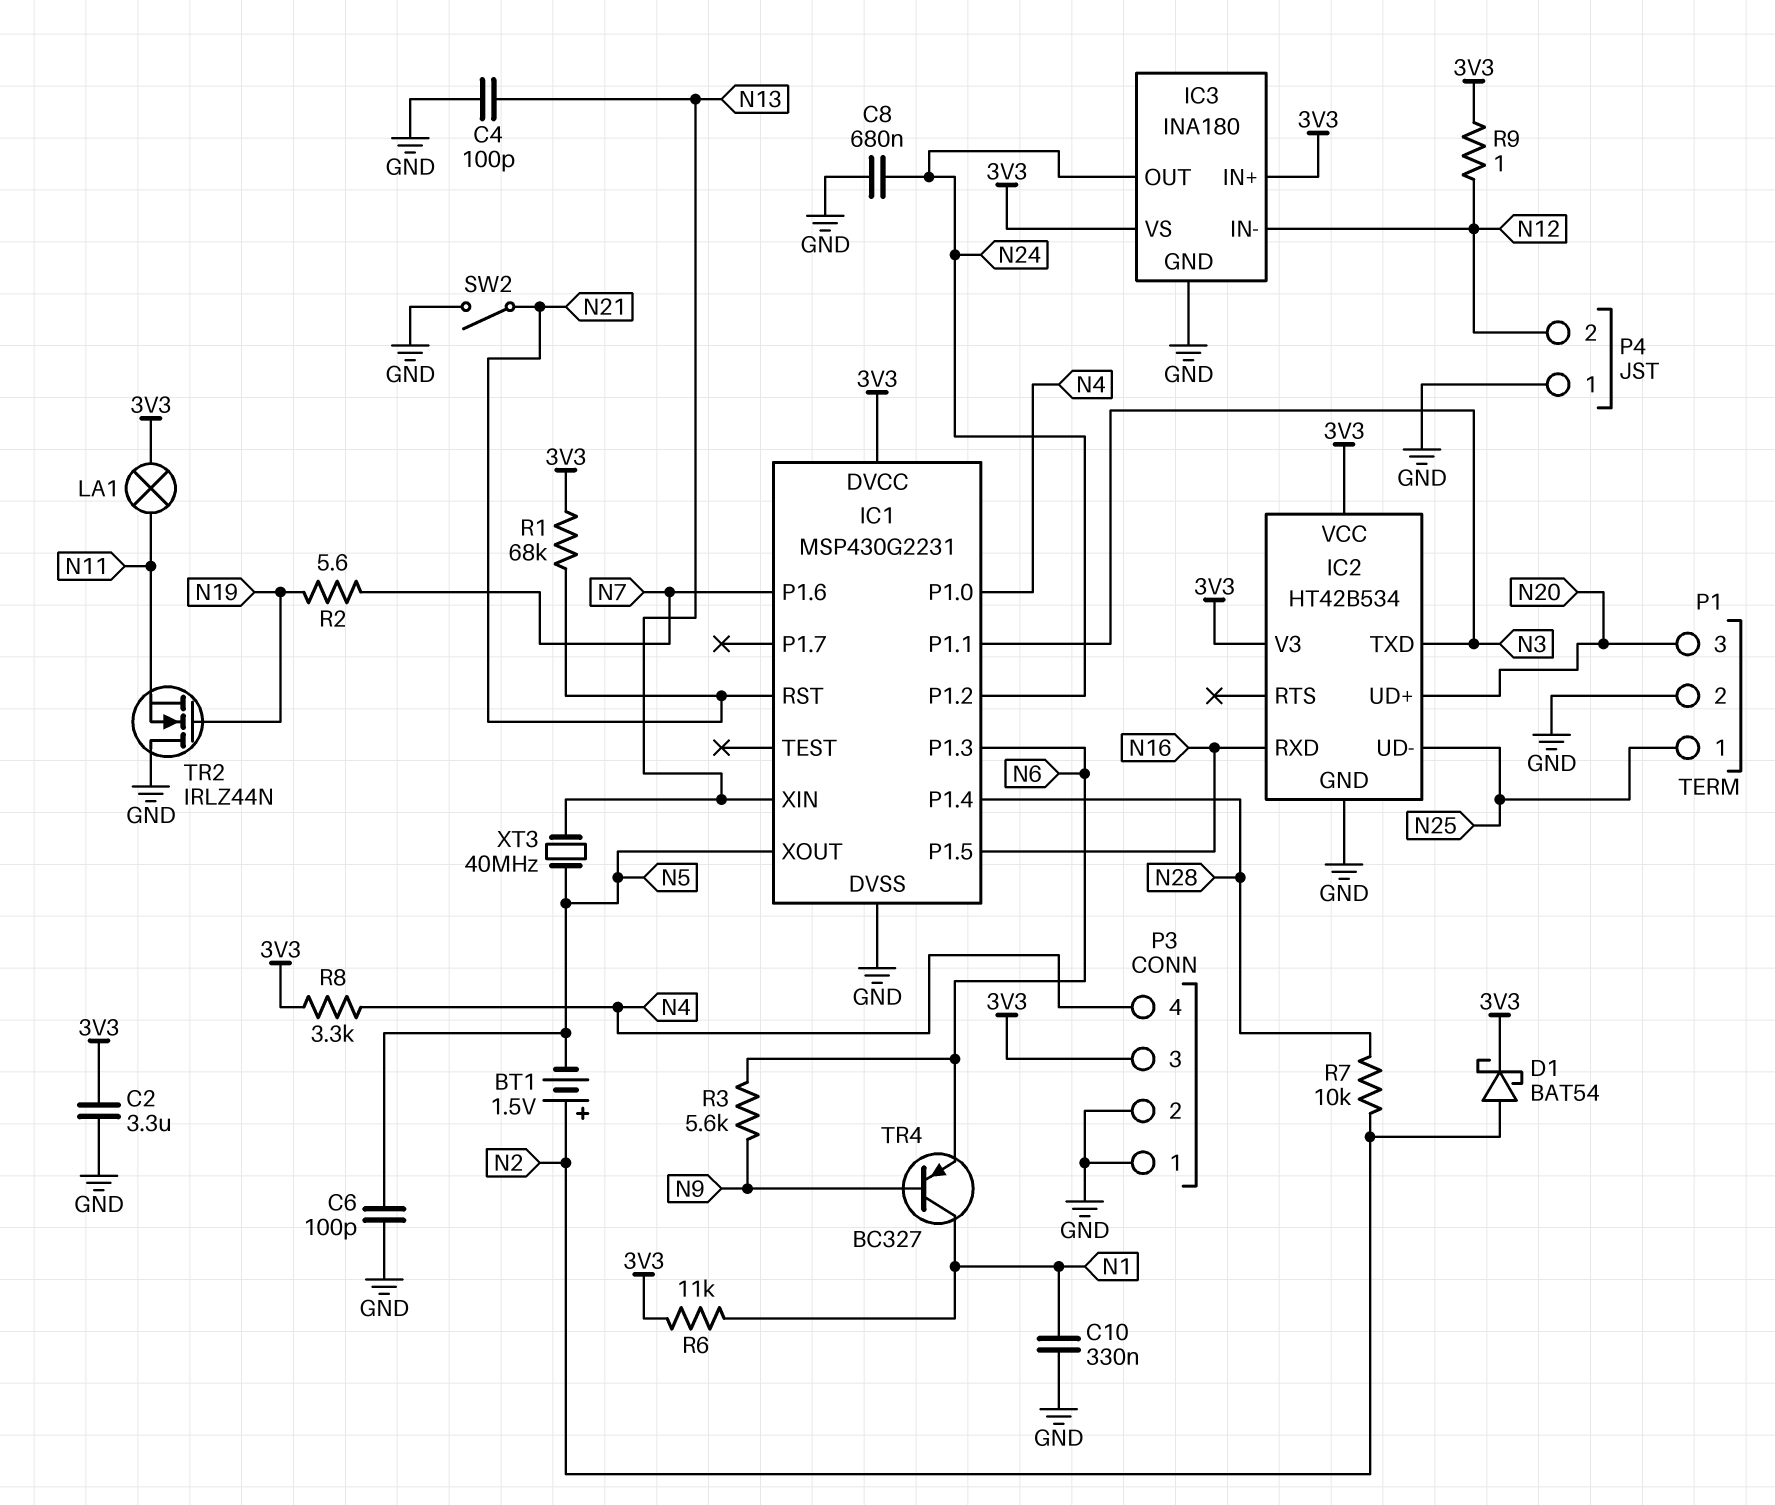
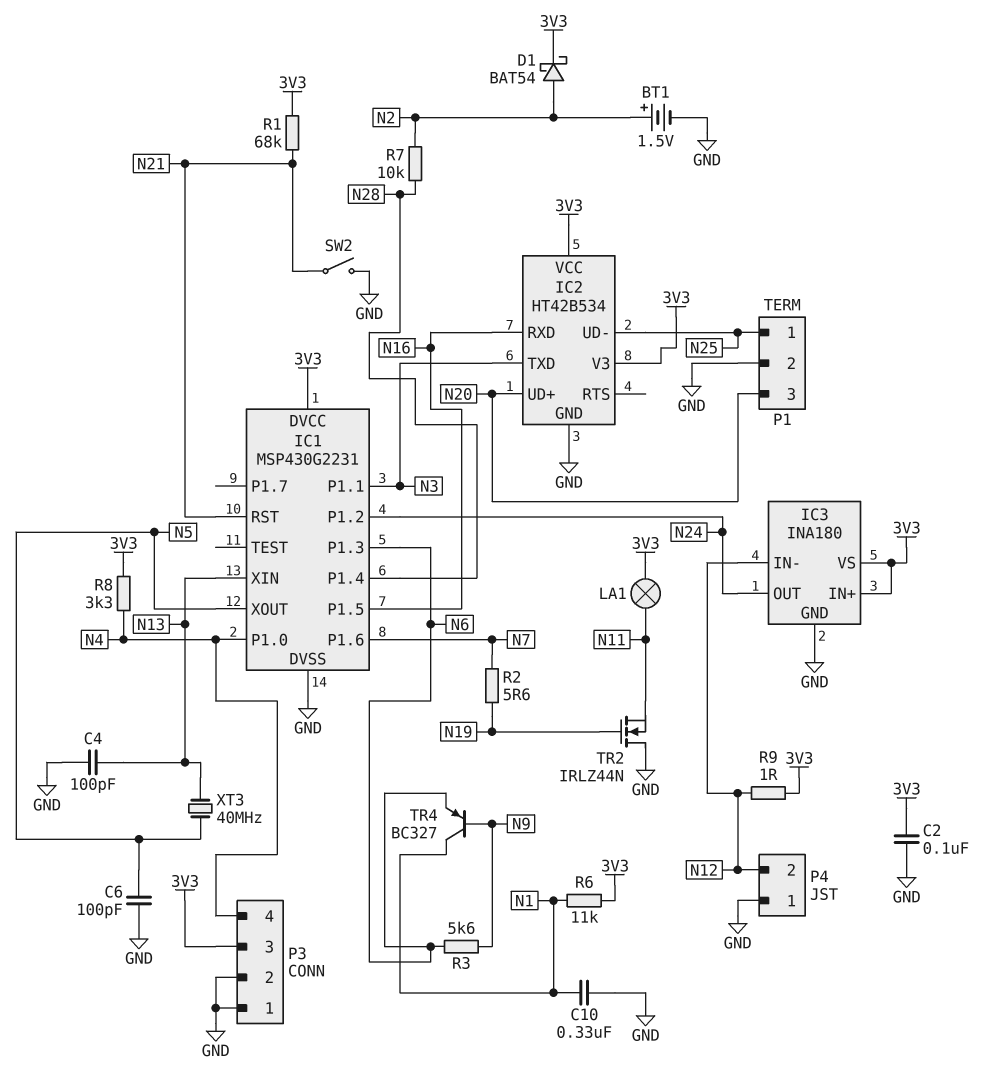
BT1: 1.5V (plus N2, minus N5) -> 1.5V (plus N2, minus GND)
C2: 3.3uF (3V3, GND) -> 100nF (3V3, GND)
C8: 680nF (GND, N24) -> none

